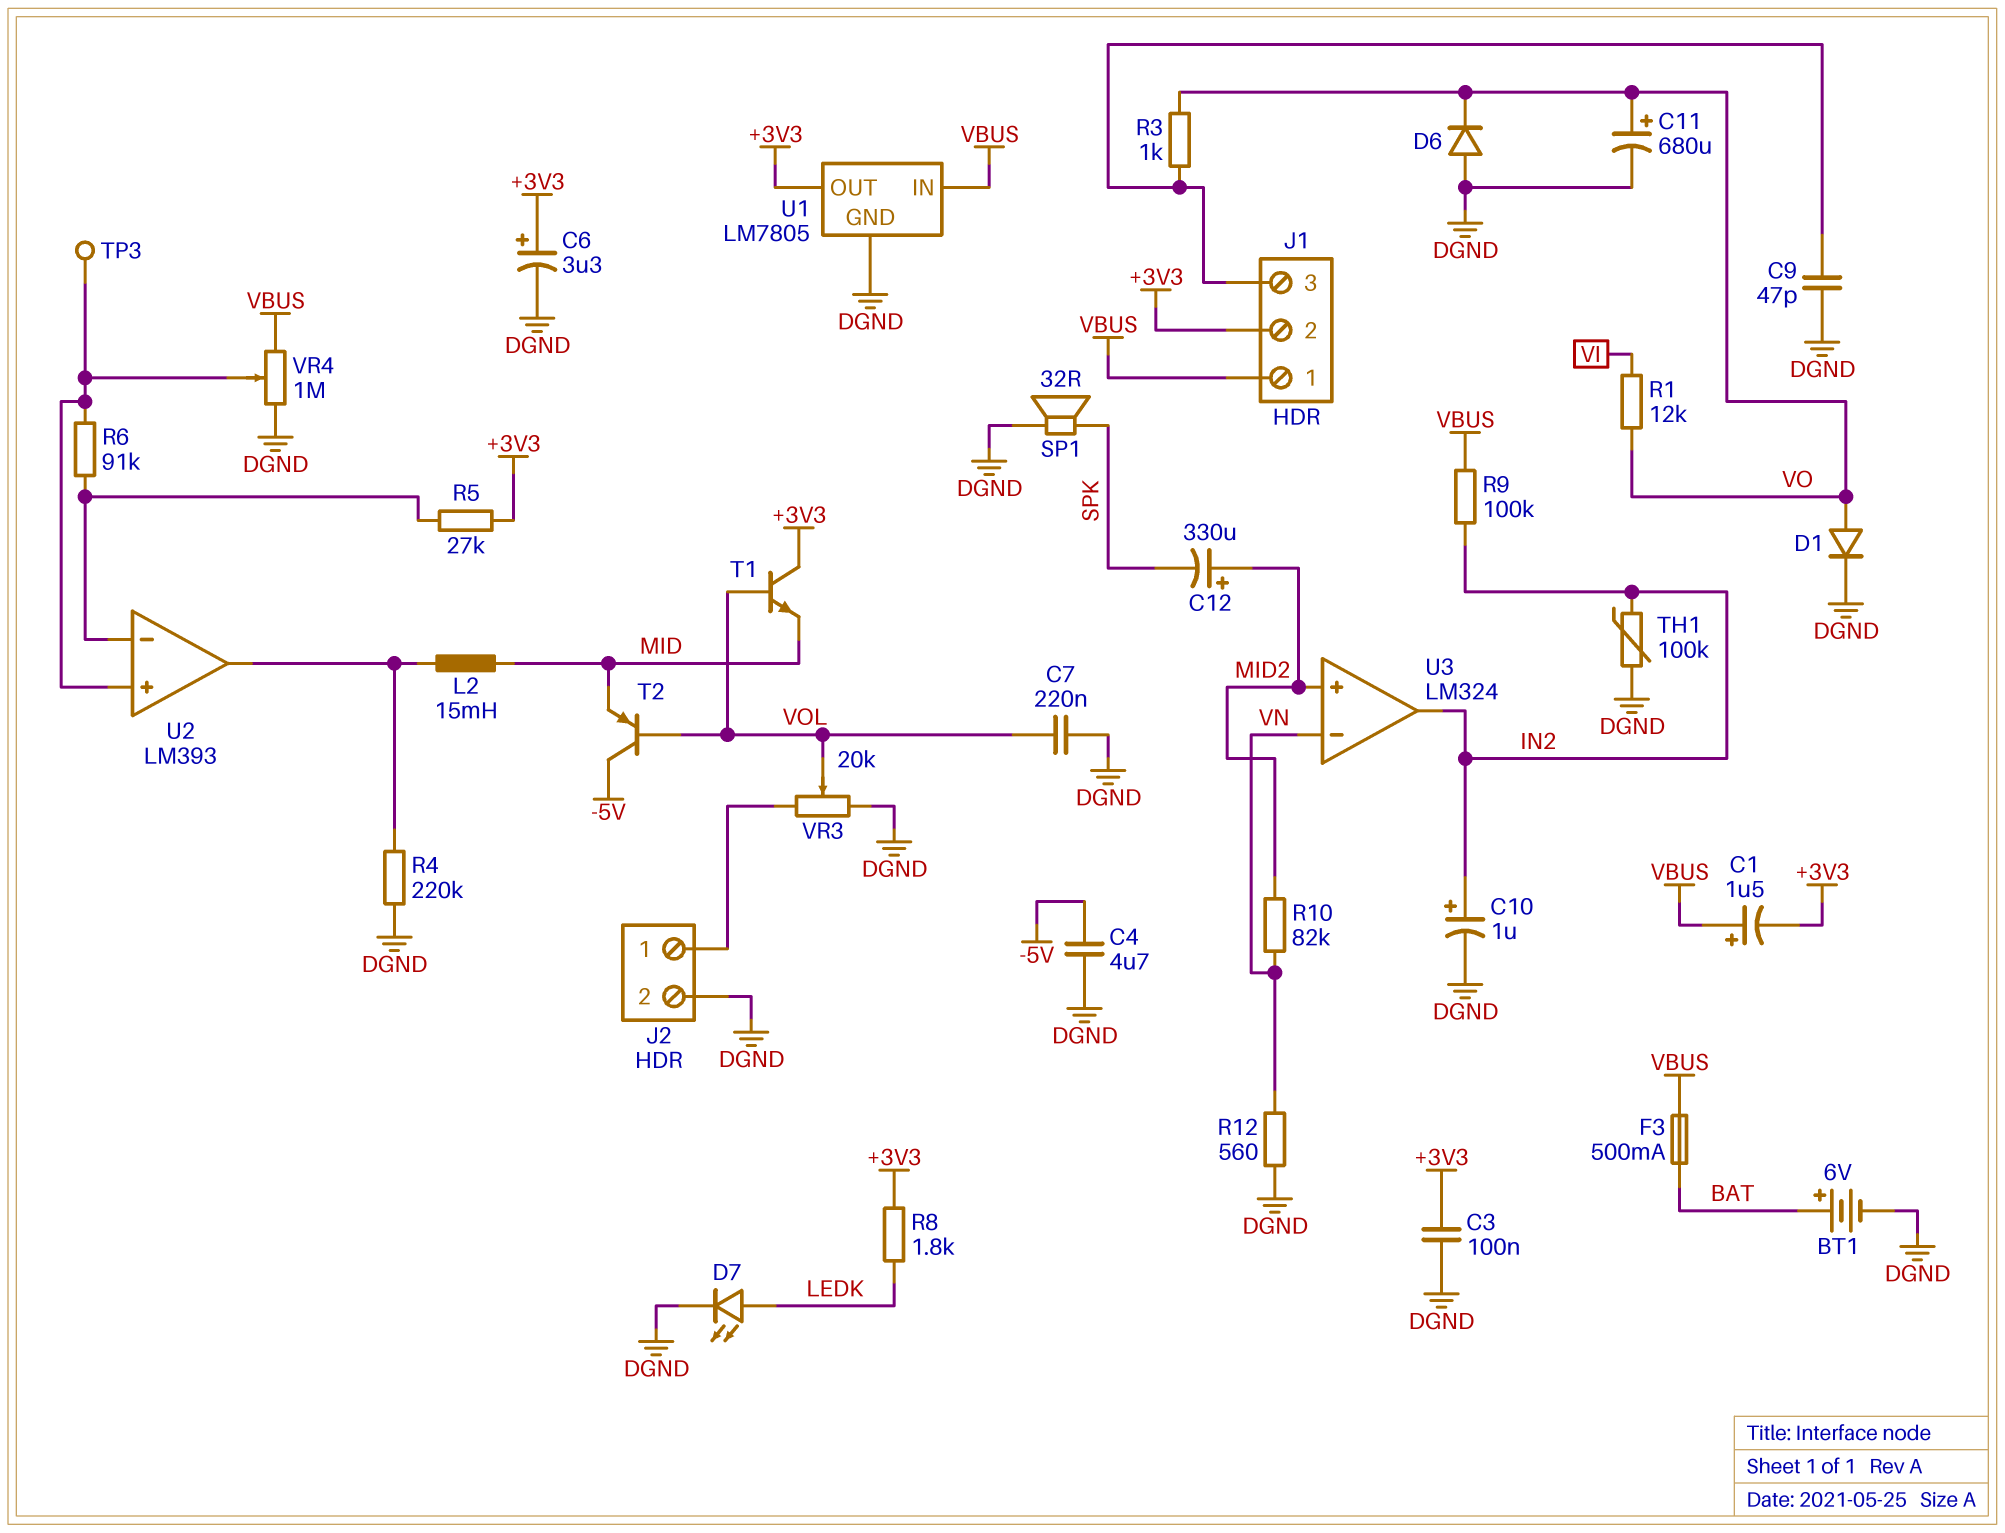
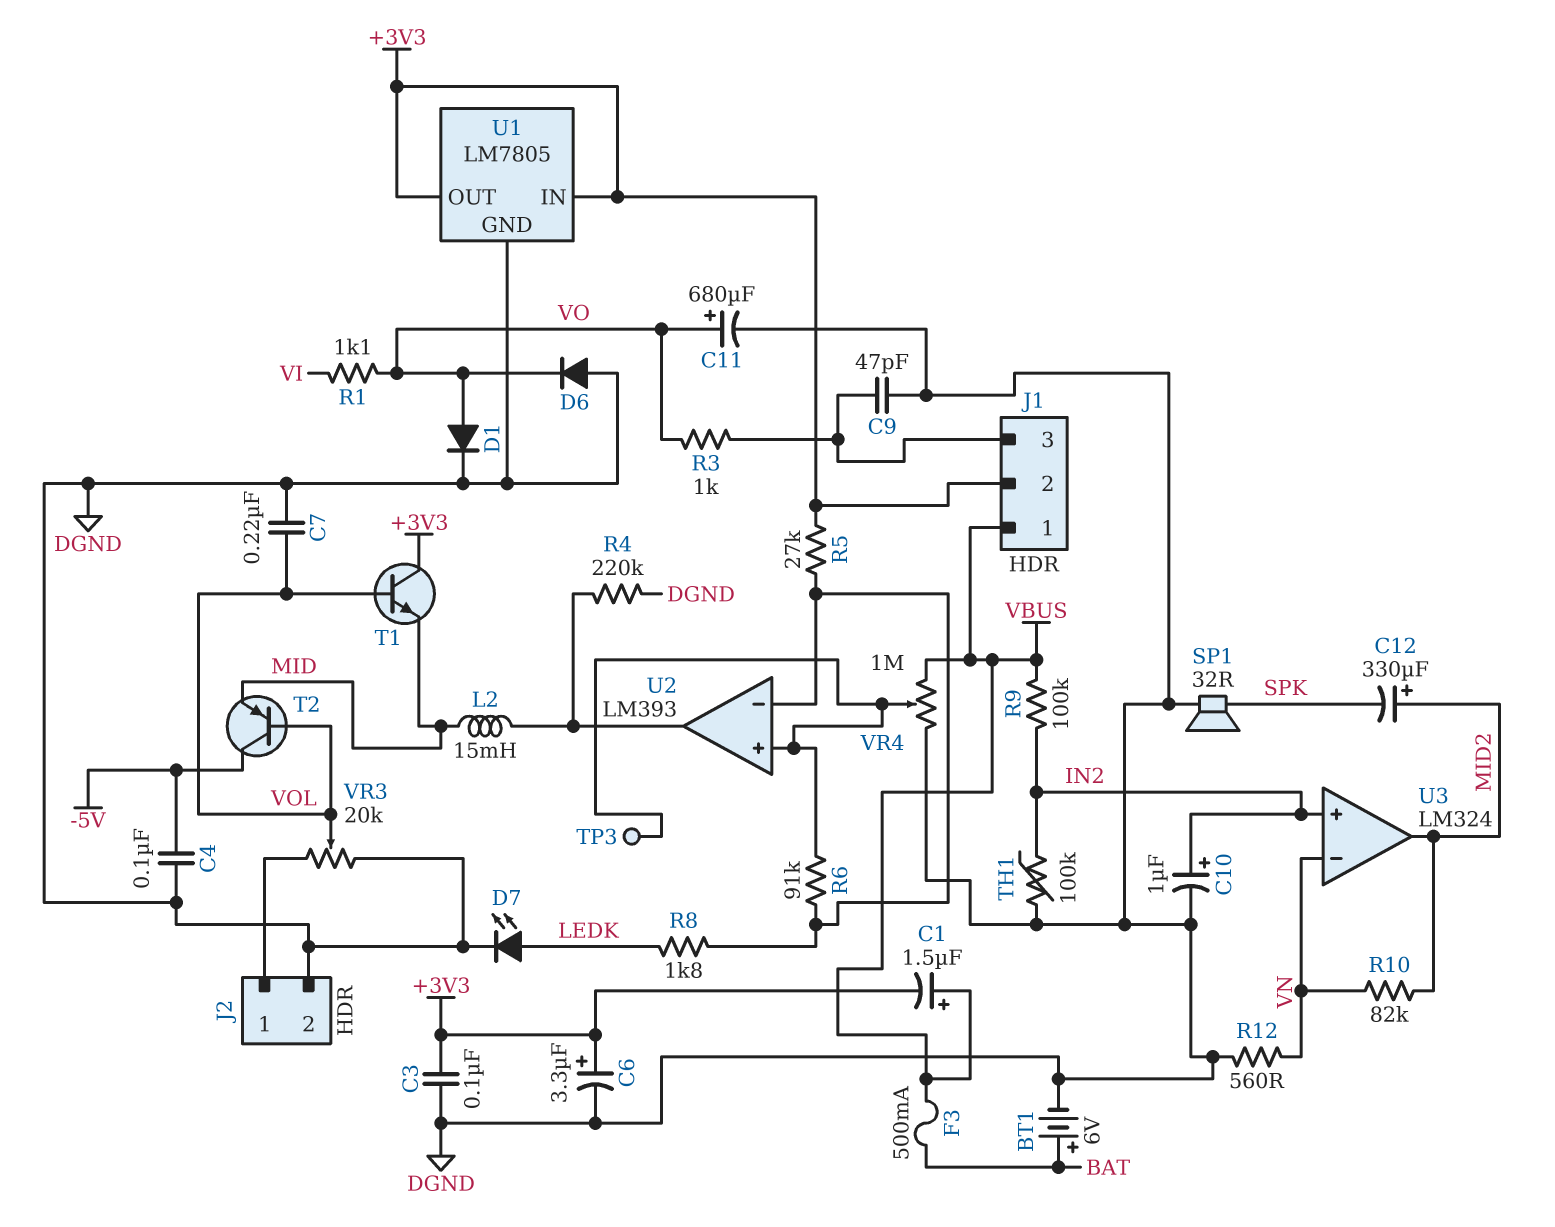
C4: 4.7uF (-5V, DGND) -> 100nF (-5V, DGND)
R1: 12k (VI, VO) -> 1.1k (VI, VO)
R8: 1.8k (+3V3, LEDK) -> 1.8k (LEDK, U2/in-)
U1 pin IN: VBUS -> +3V3
U3 pin in+: MID2 -> IN2
U3 pin out: IN2 -> MID2

